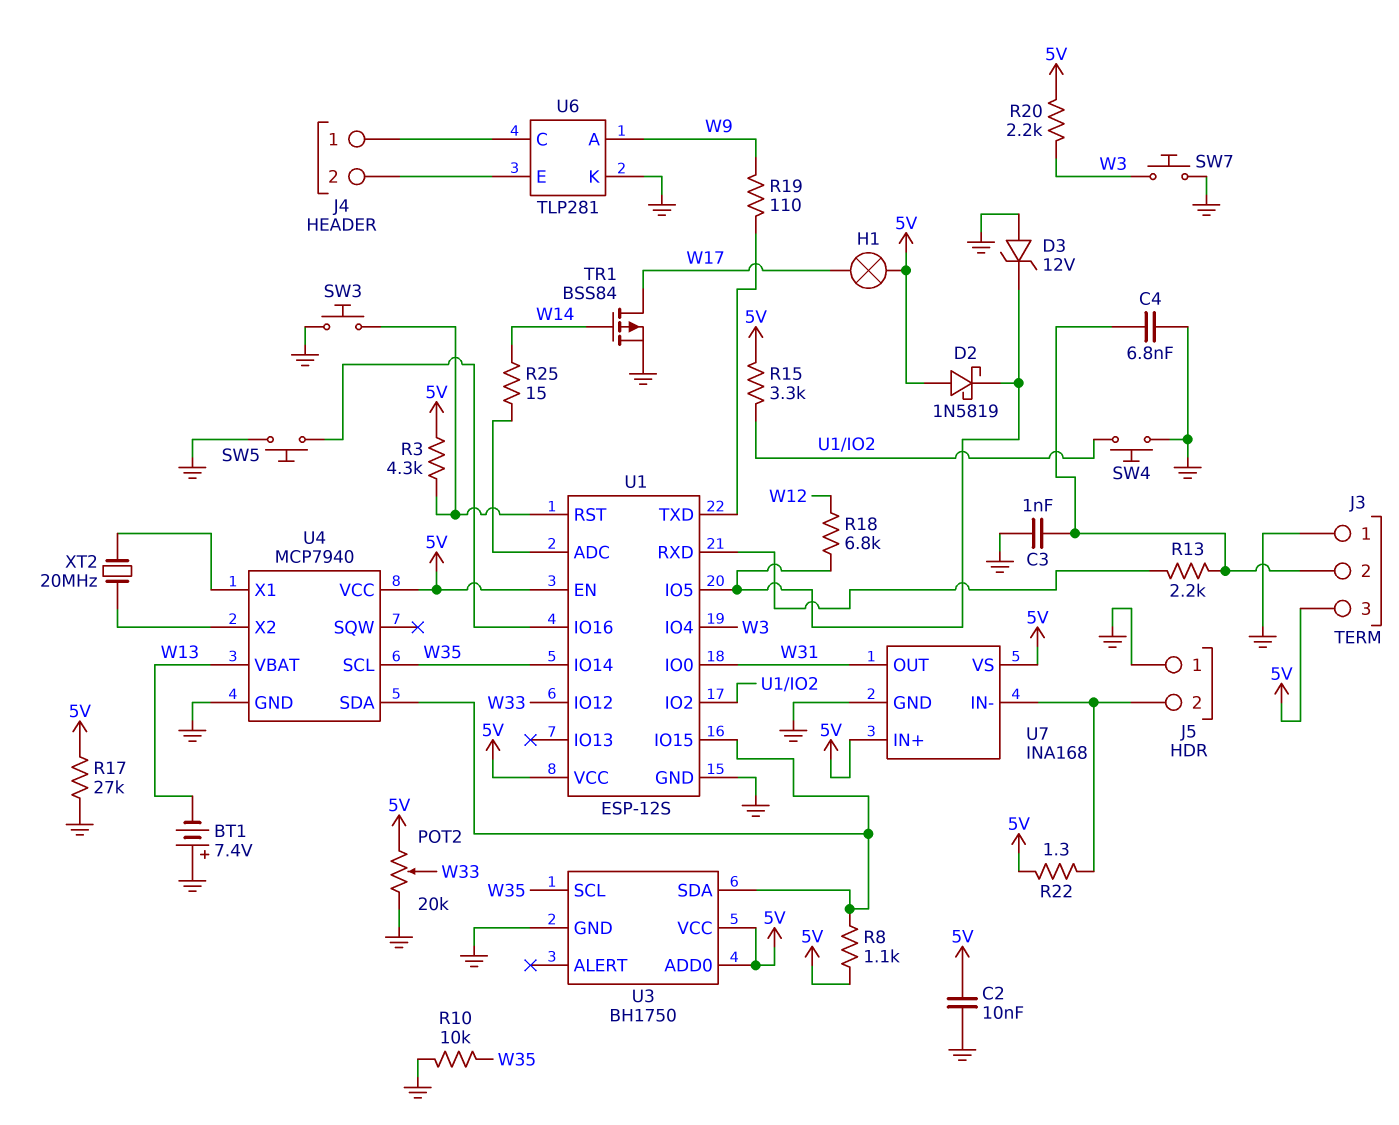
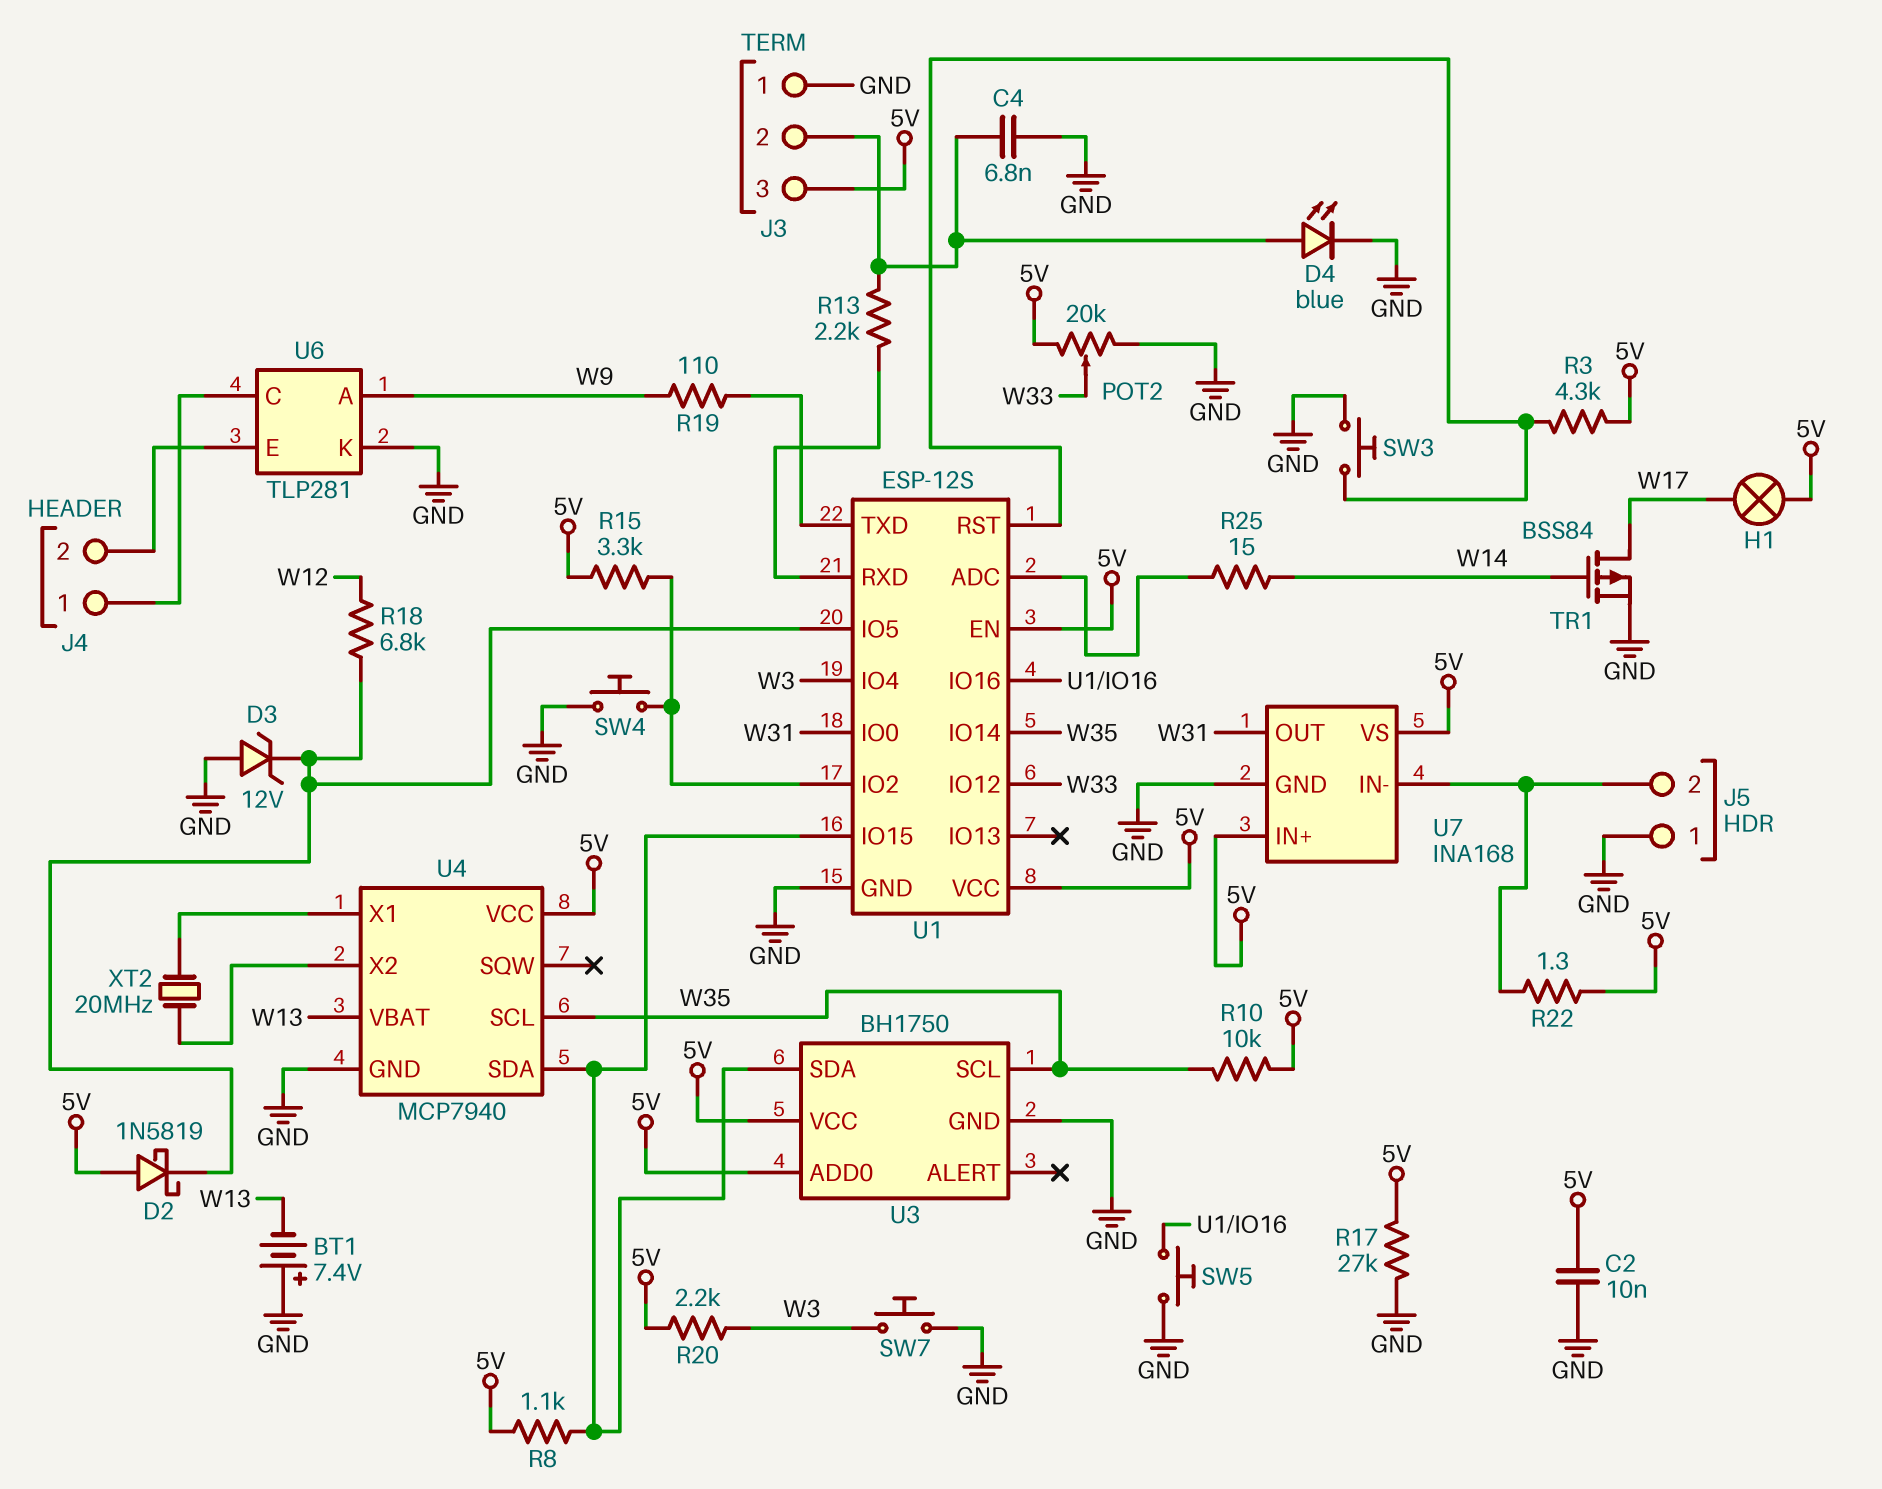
C3: 1nF (GND, J3/2) -> none
D4: none -> LED blue (A J3/2, K GND)
R10: 10k (GND, W35) -> 10k (5V, W35)

